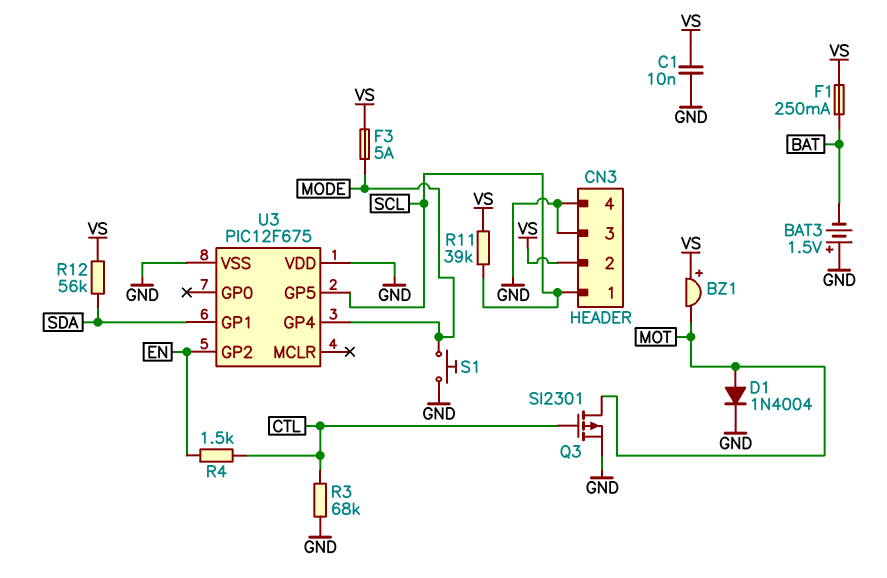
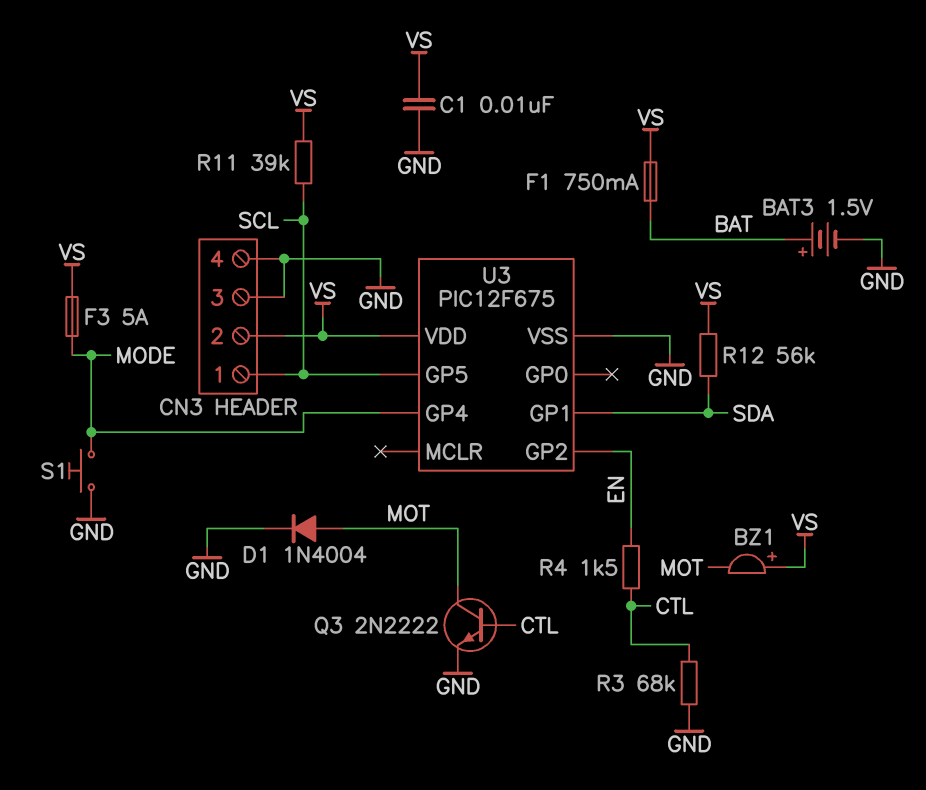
BAT3: 1.5V (plus GND, minus BAT) -> 1.5V (plus BAT, minus GND)
F1: 250mA (BAT, VS) -> 750mA (BAT, VS)
Q3: PMOS SI2301 (G CTL, D MOT, S GND) -> NPN 2N2222 (B CTL, C MOT, E GND)
U3 pin VDD: GND -> VS

